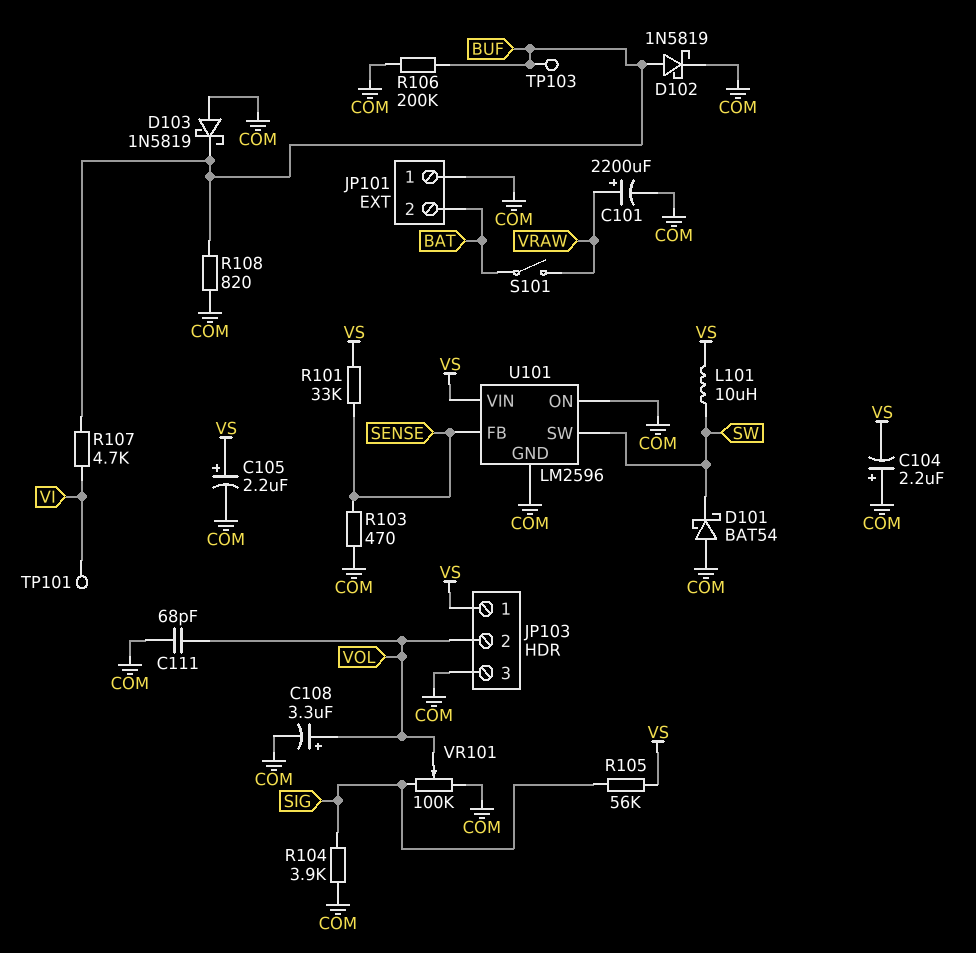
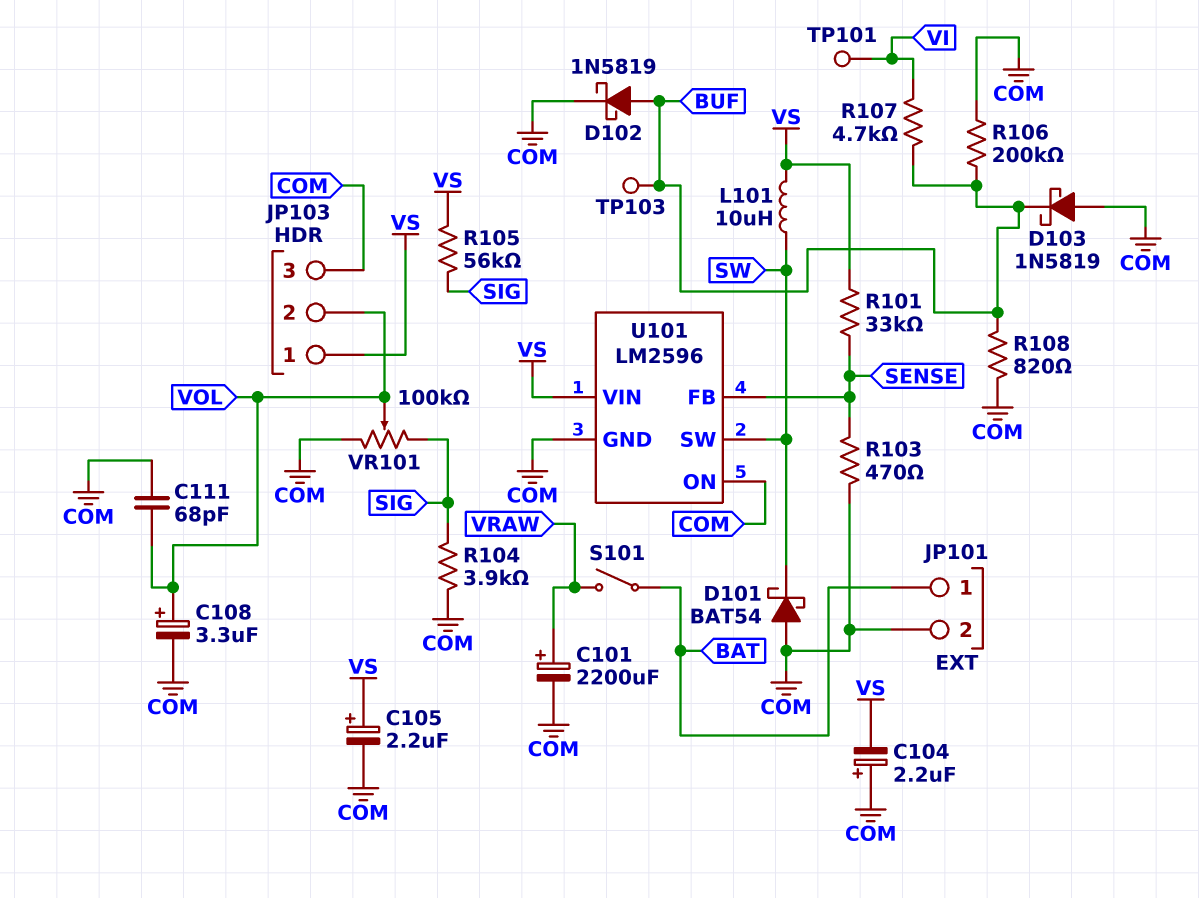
JP101 pin 1: COM -> BAT
JP101 pin 2: BAT -> COM

